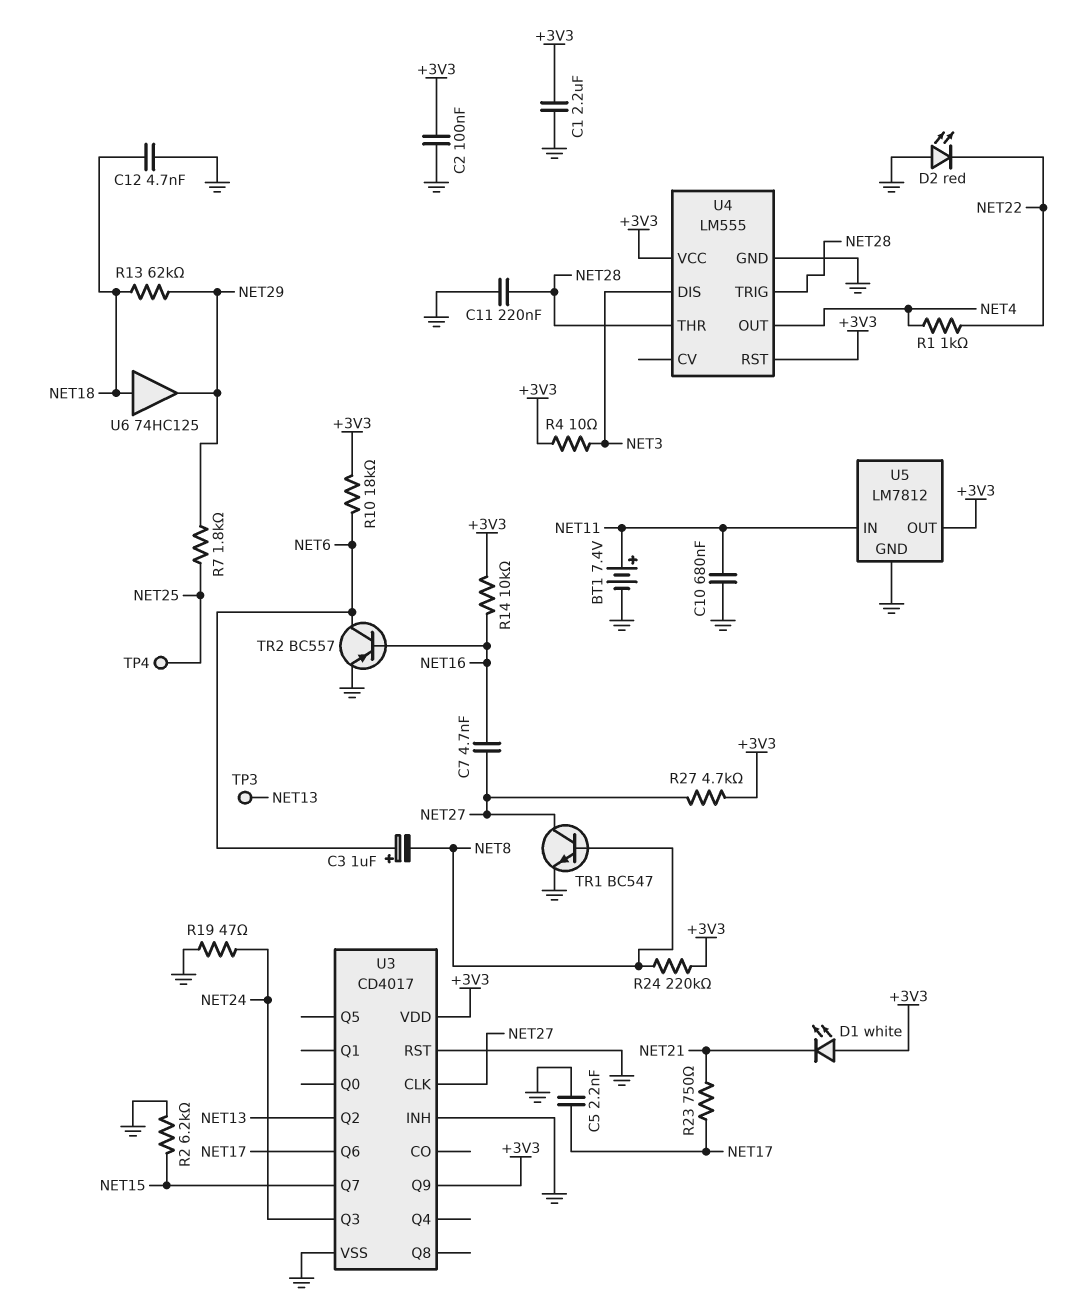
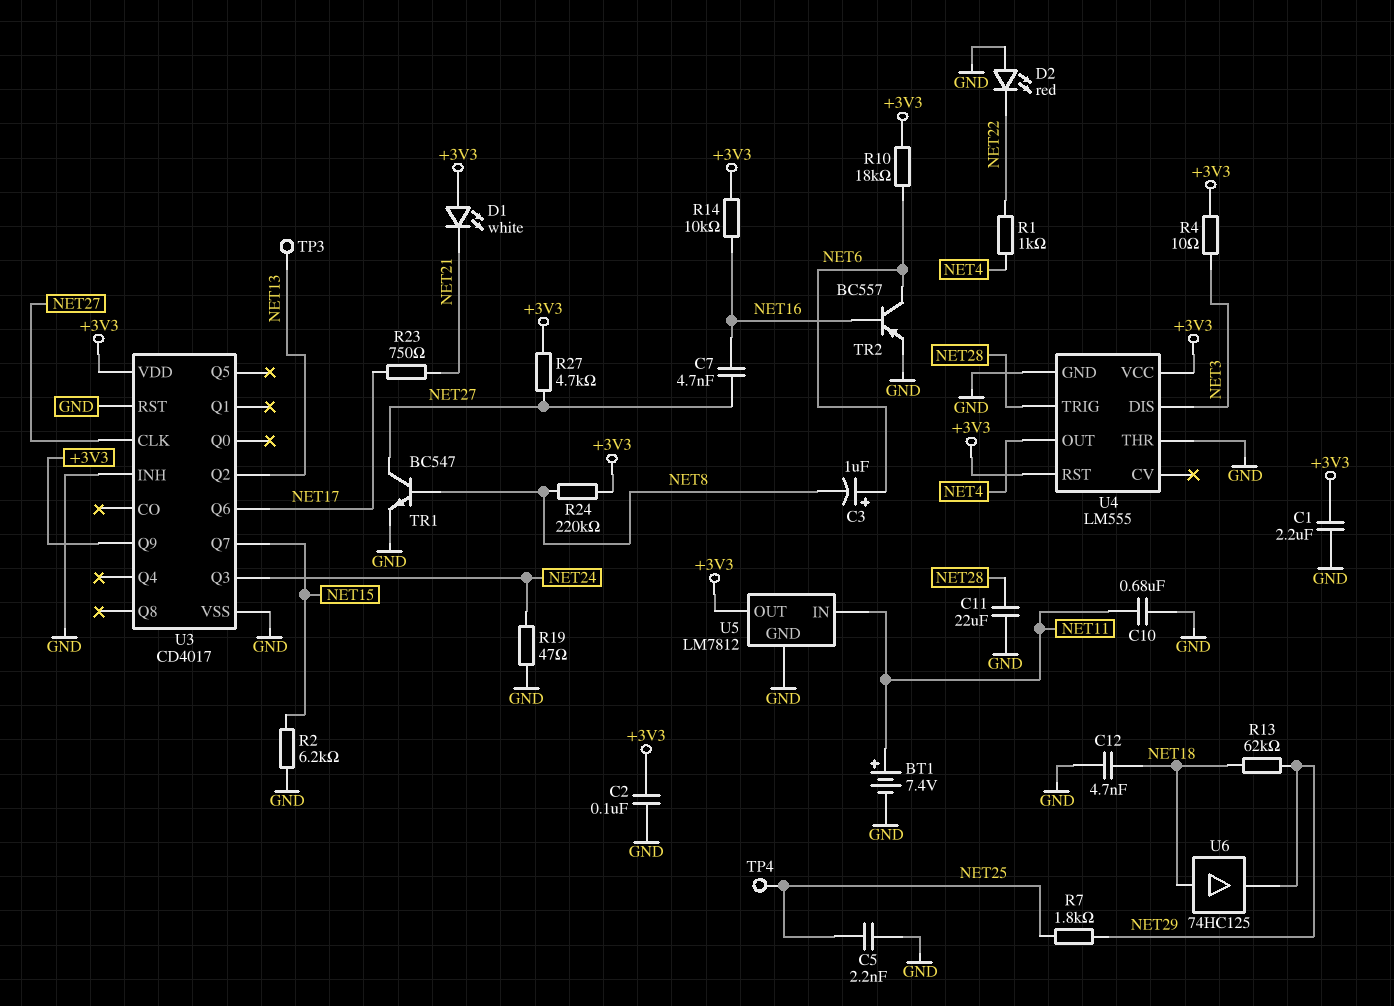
C5: 2.2nF (GND, NET17) -> 2.2nF (GND, NET25)
C11: 220nF (GND, NET28) -> 22uF (GND, NET28)
U4 pin THR: NET28 -> GND

